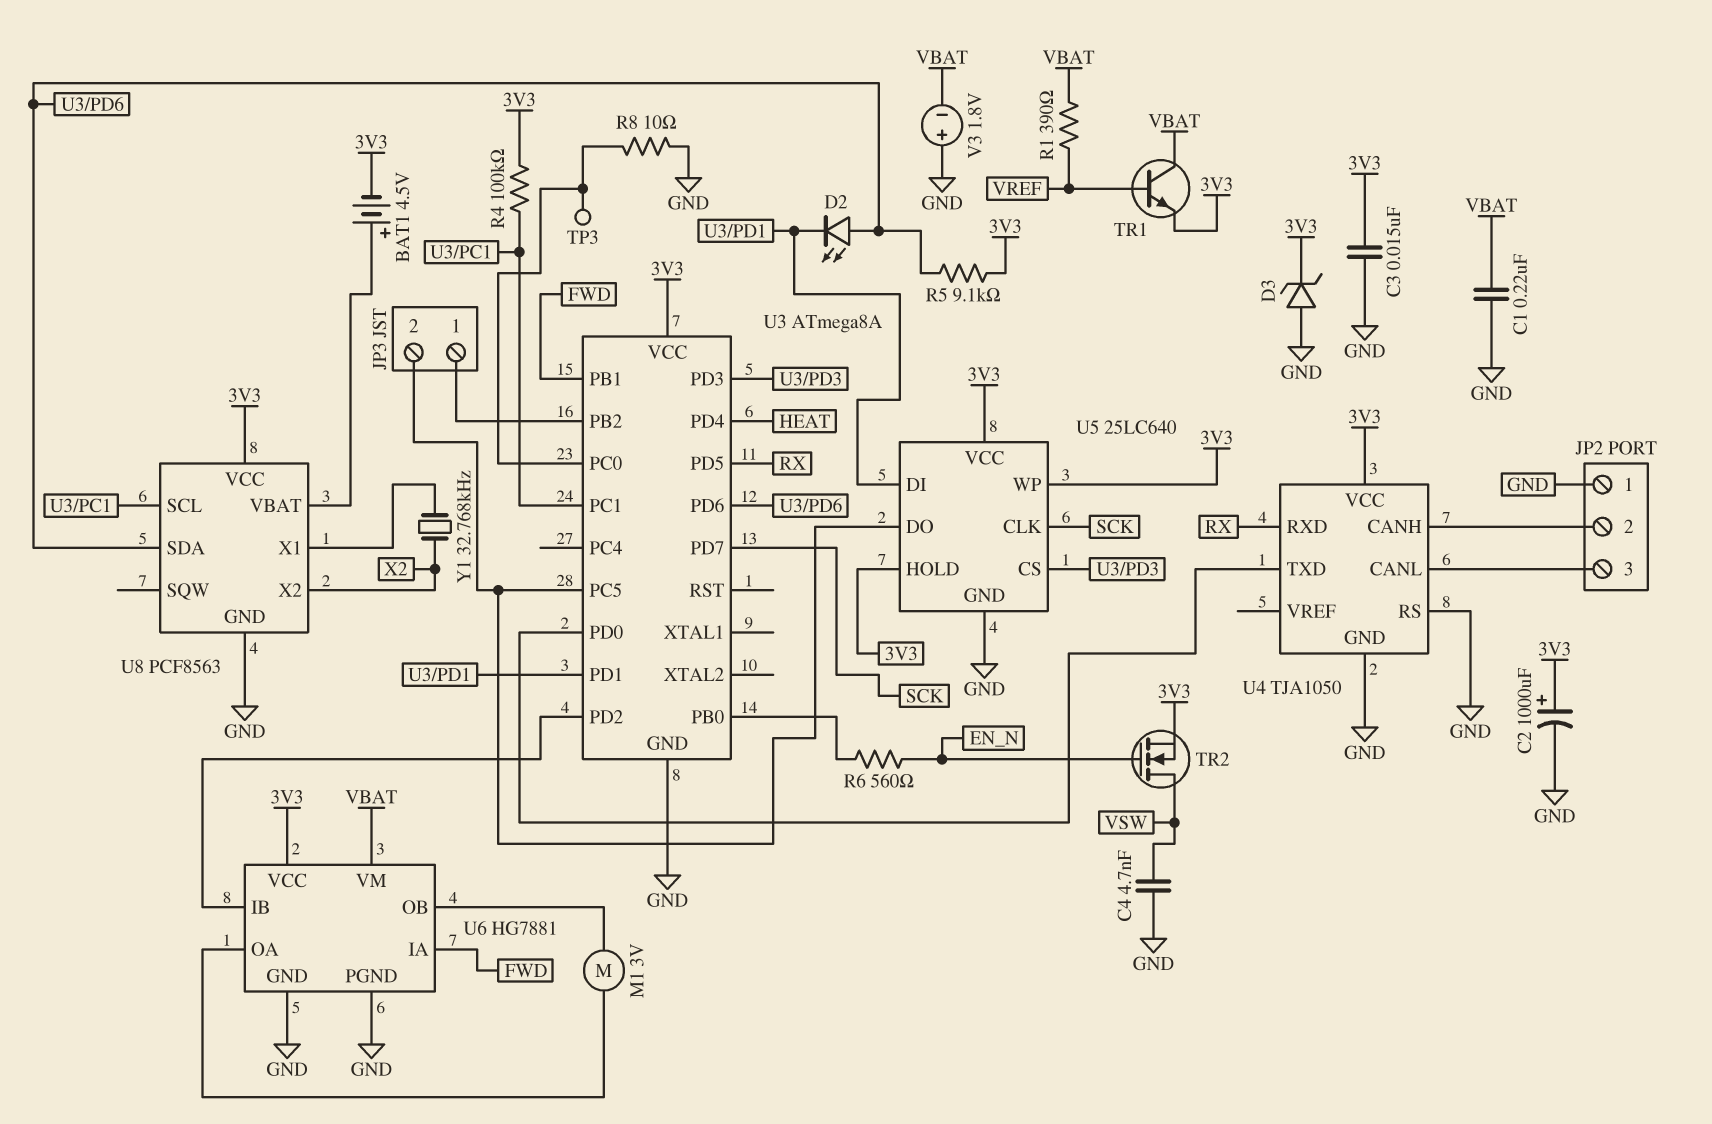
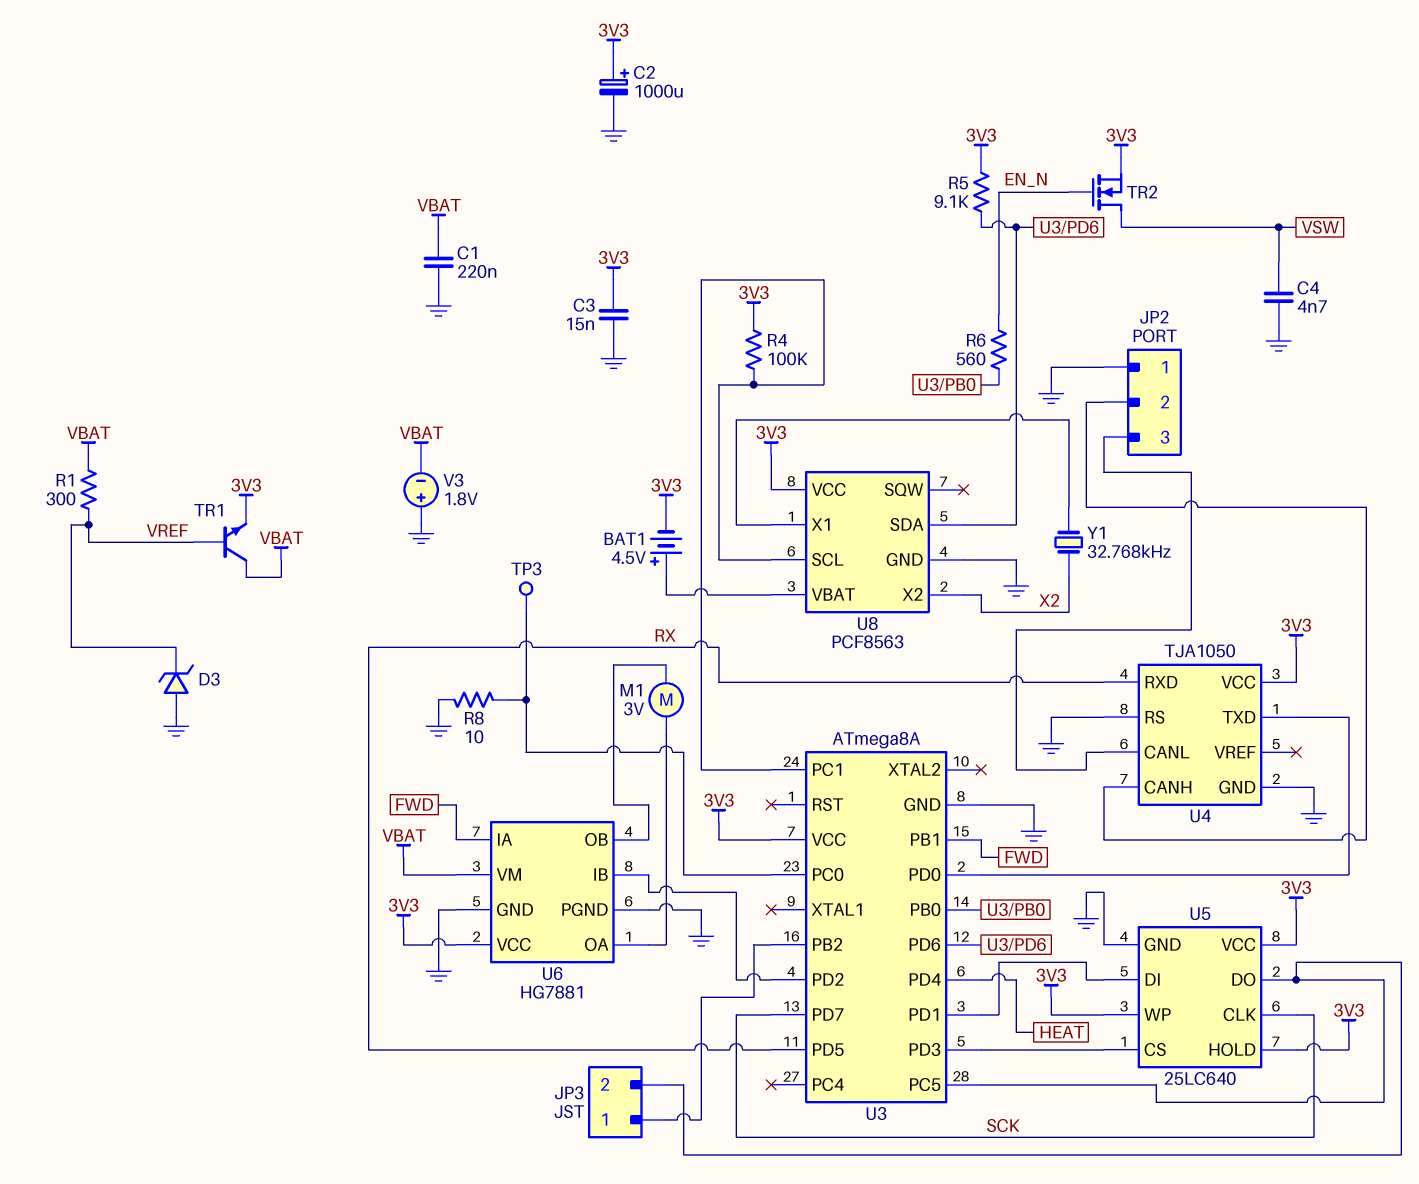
D2: LED (A U3/PD6, K U3/PD1) -> none
D3: zener (A GND, K 3V3) -> zener (A GND, K VREF)
R1: 390 (VBAT, VREF) -> 300 (VBAT, VREF)

